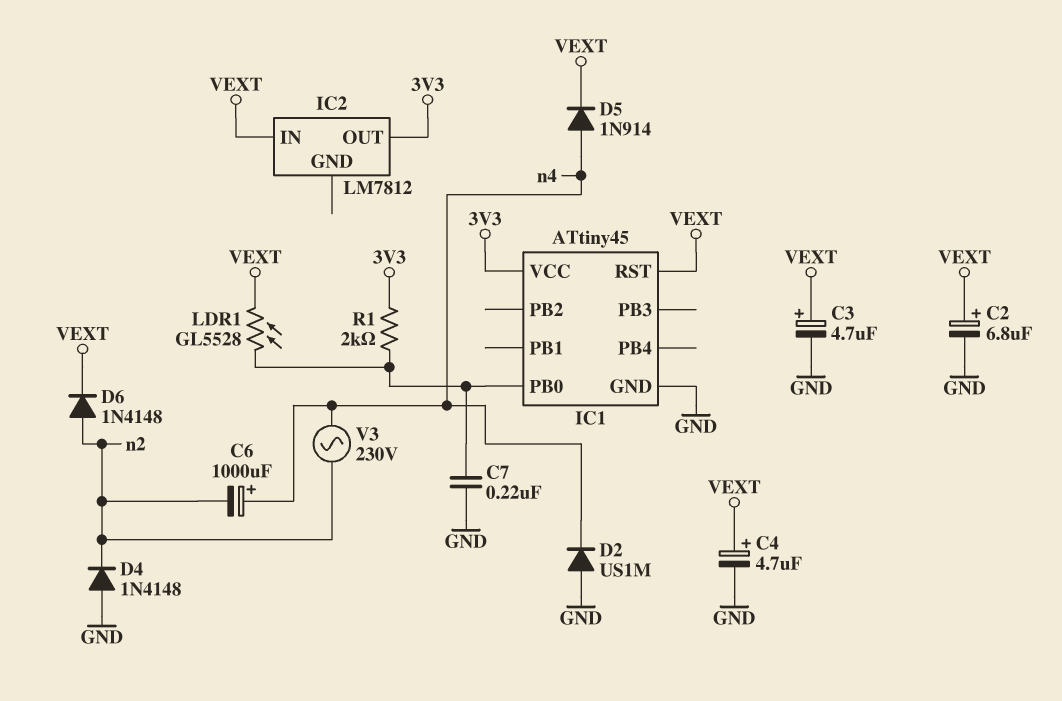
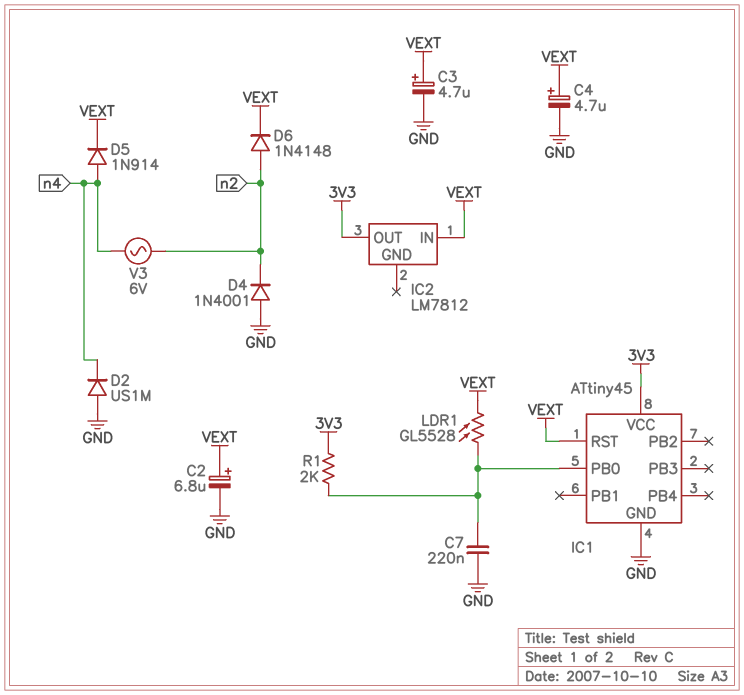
C6: 1000uF (plus n4, minus n2) -> none
D4: diode 1N4148 (A GND, K n2) -> diode 1N4001 (A GND, K n2)
V3: AC 230V (n2, n4) -> AC 6V (n2, n4)

